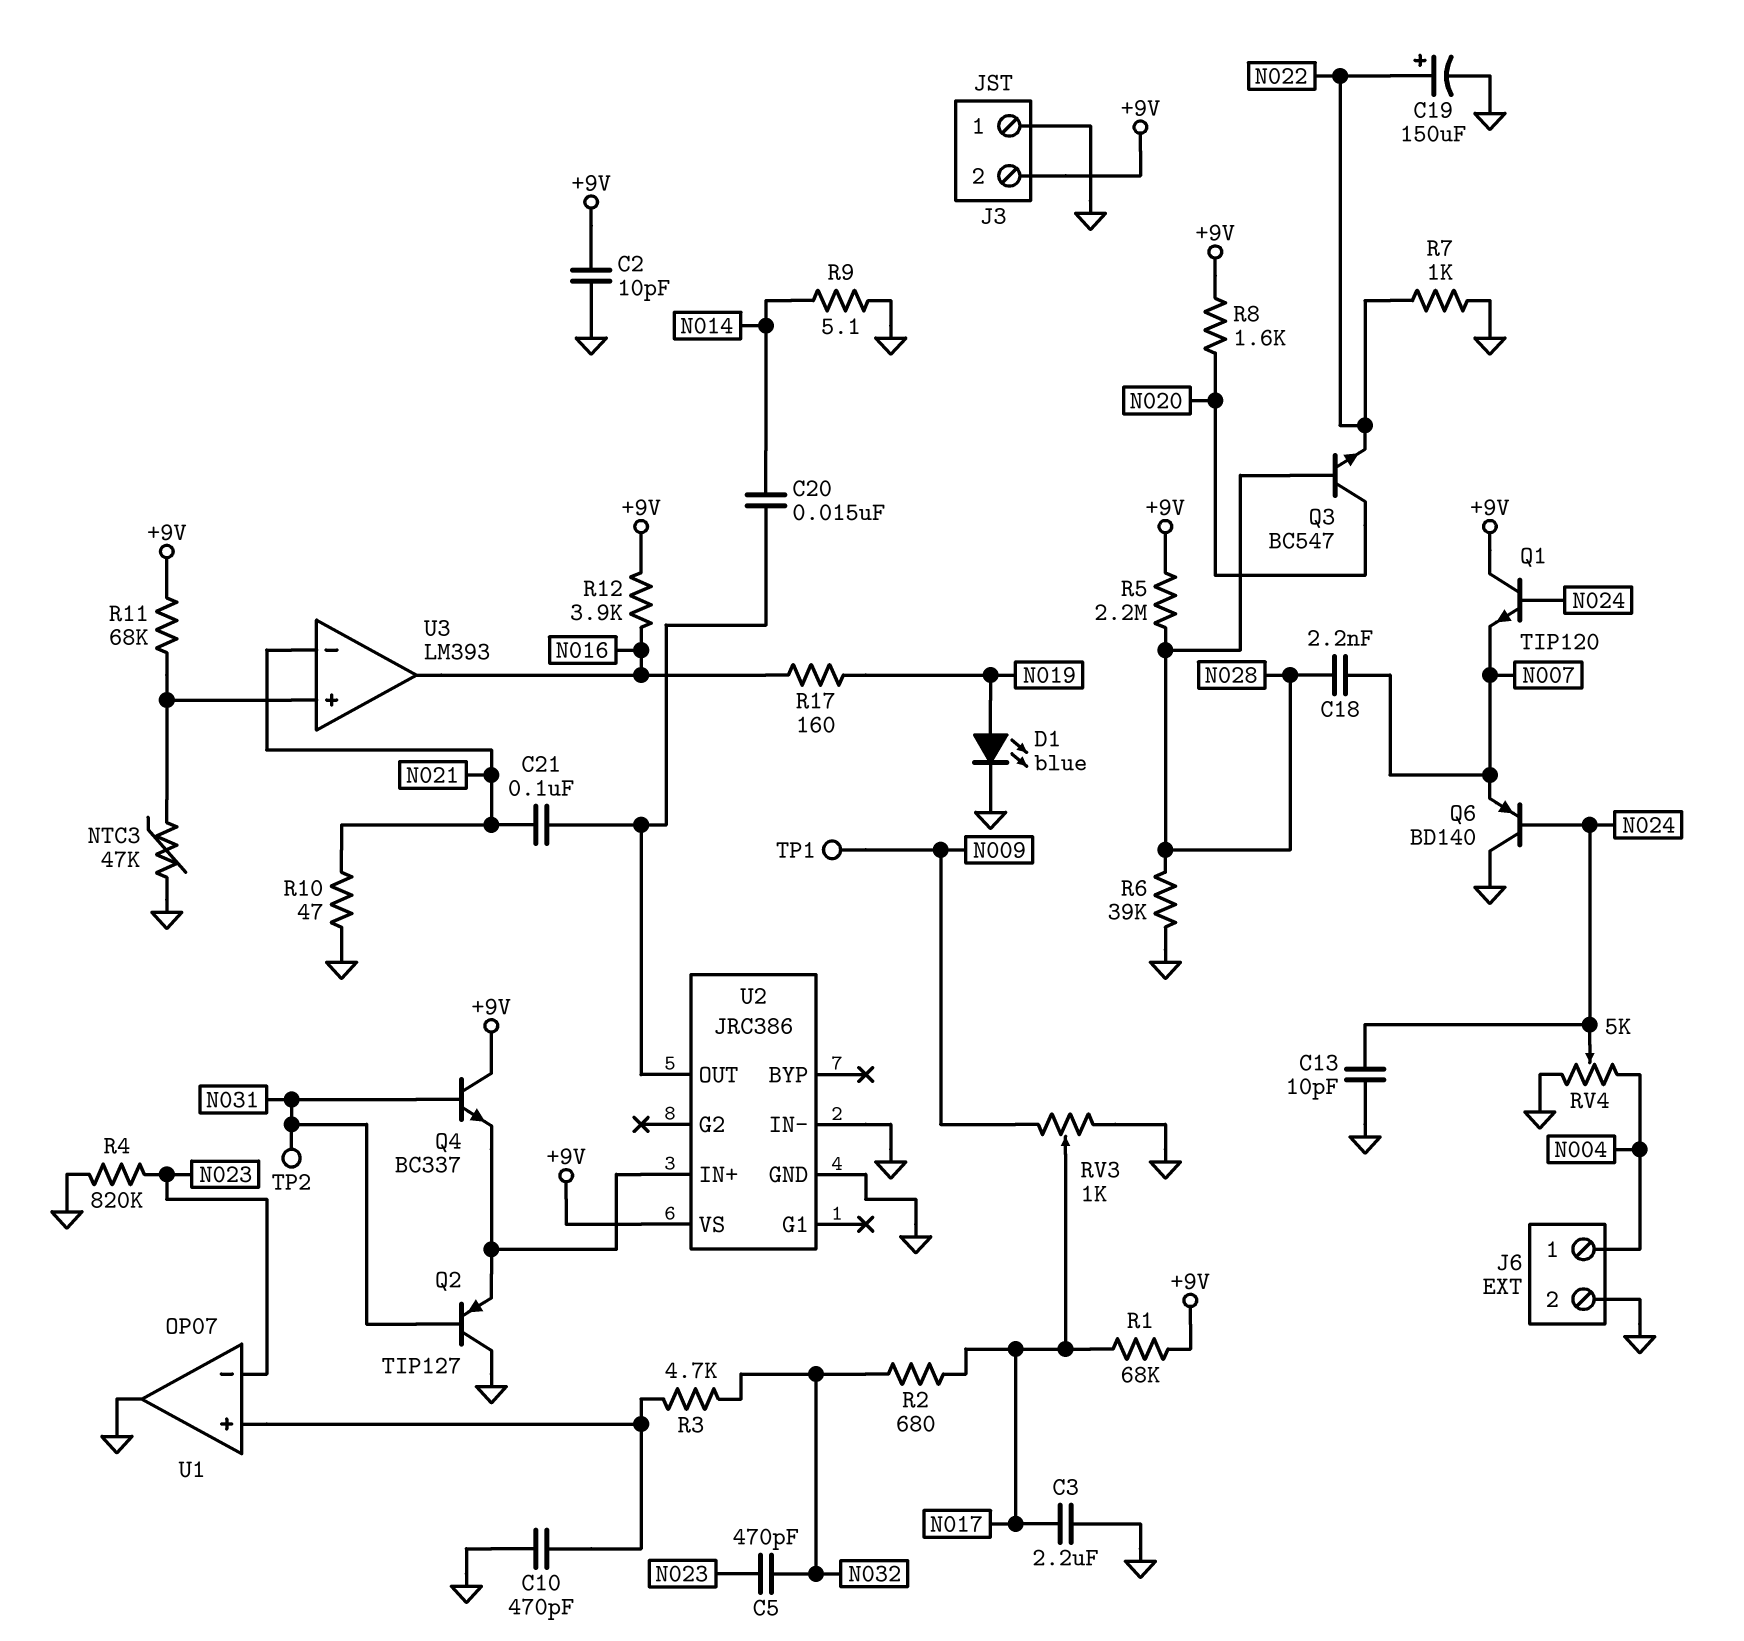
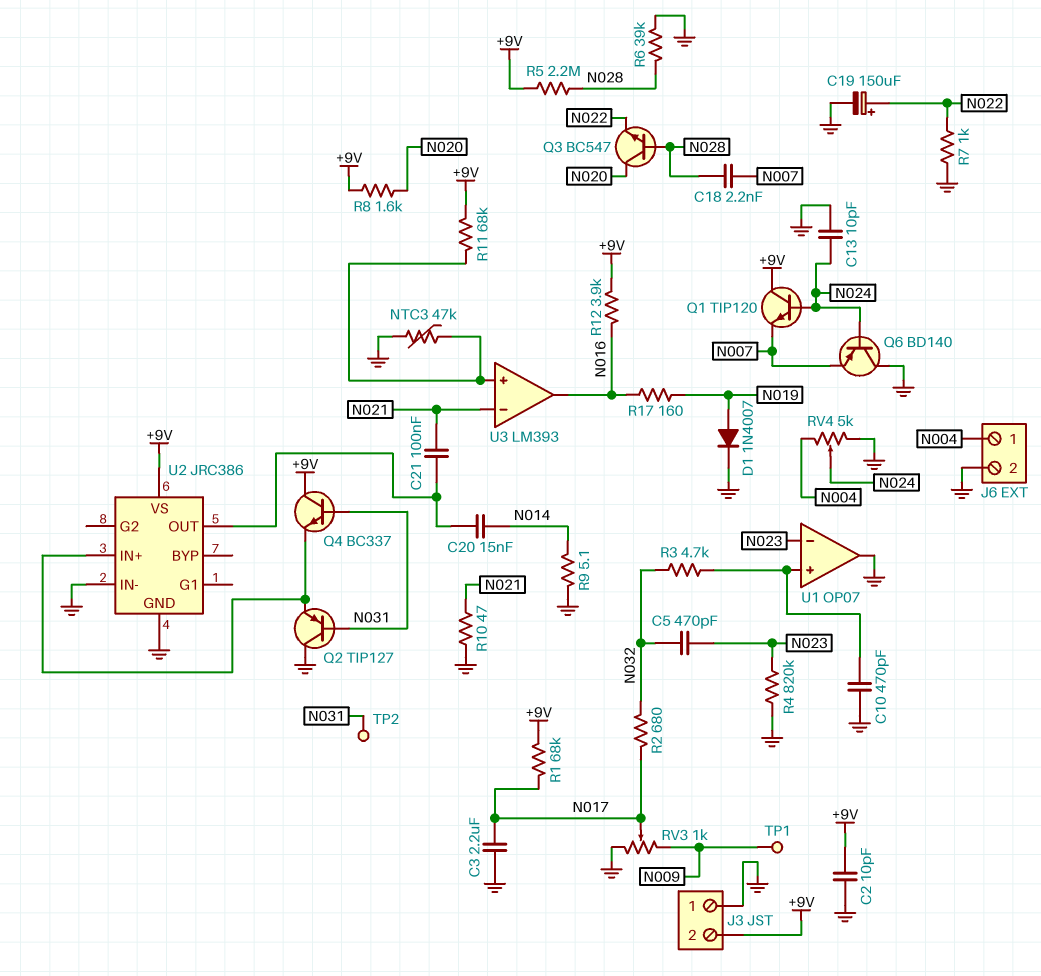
D1: LED blue (A N019, K GND) -> diode 1N4007 (A N019, K GND)

